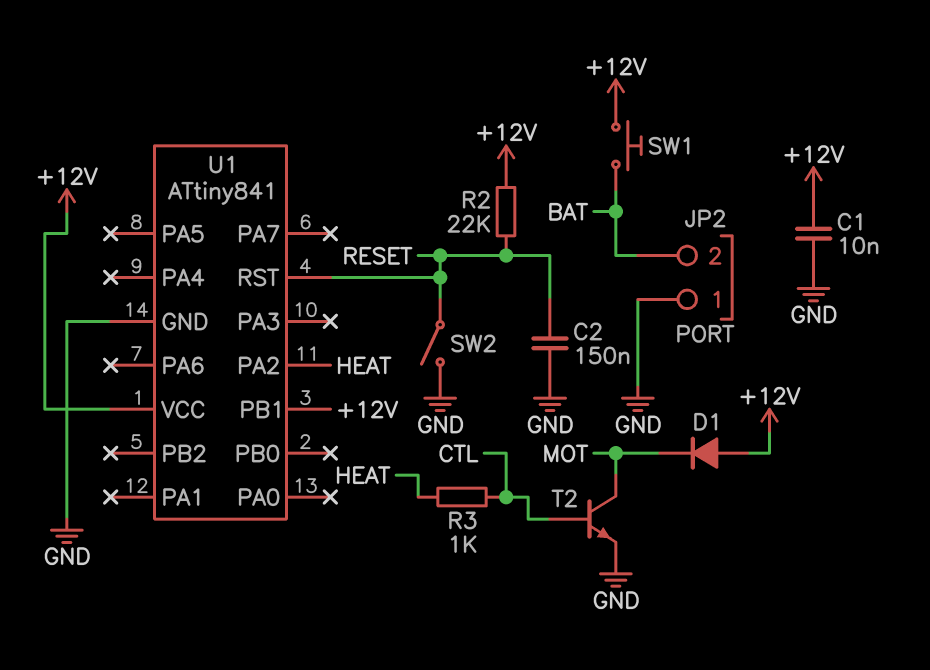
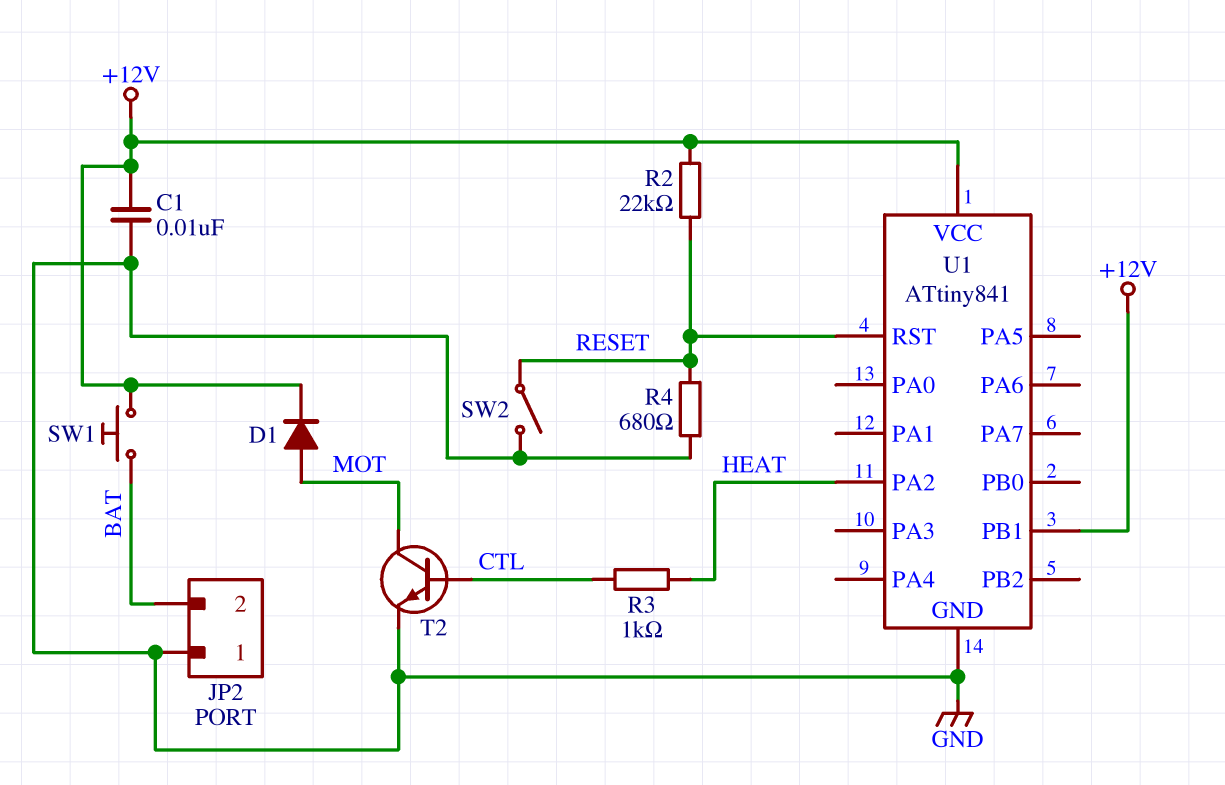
C2: 150nF (GND, RESET) -> none
D1: diode (A +12V, K MOT) -> diode (A MOT, K +12V)
R4: none -> 680 (GND, RESET)

